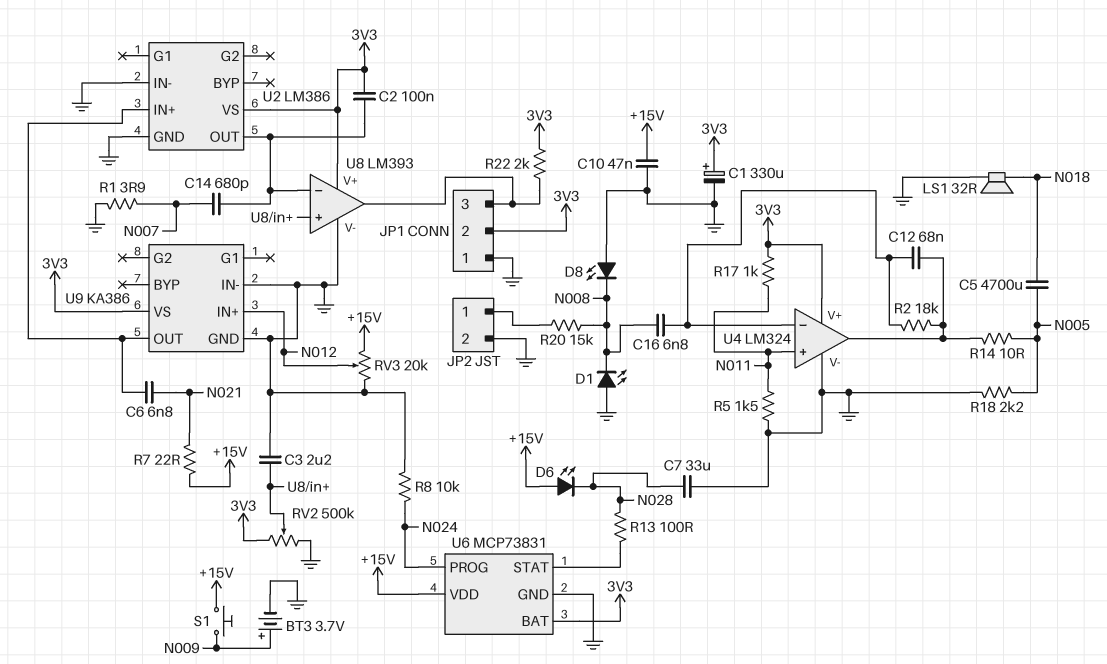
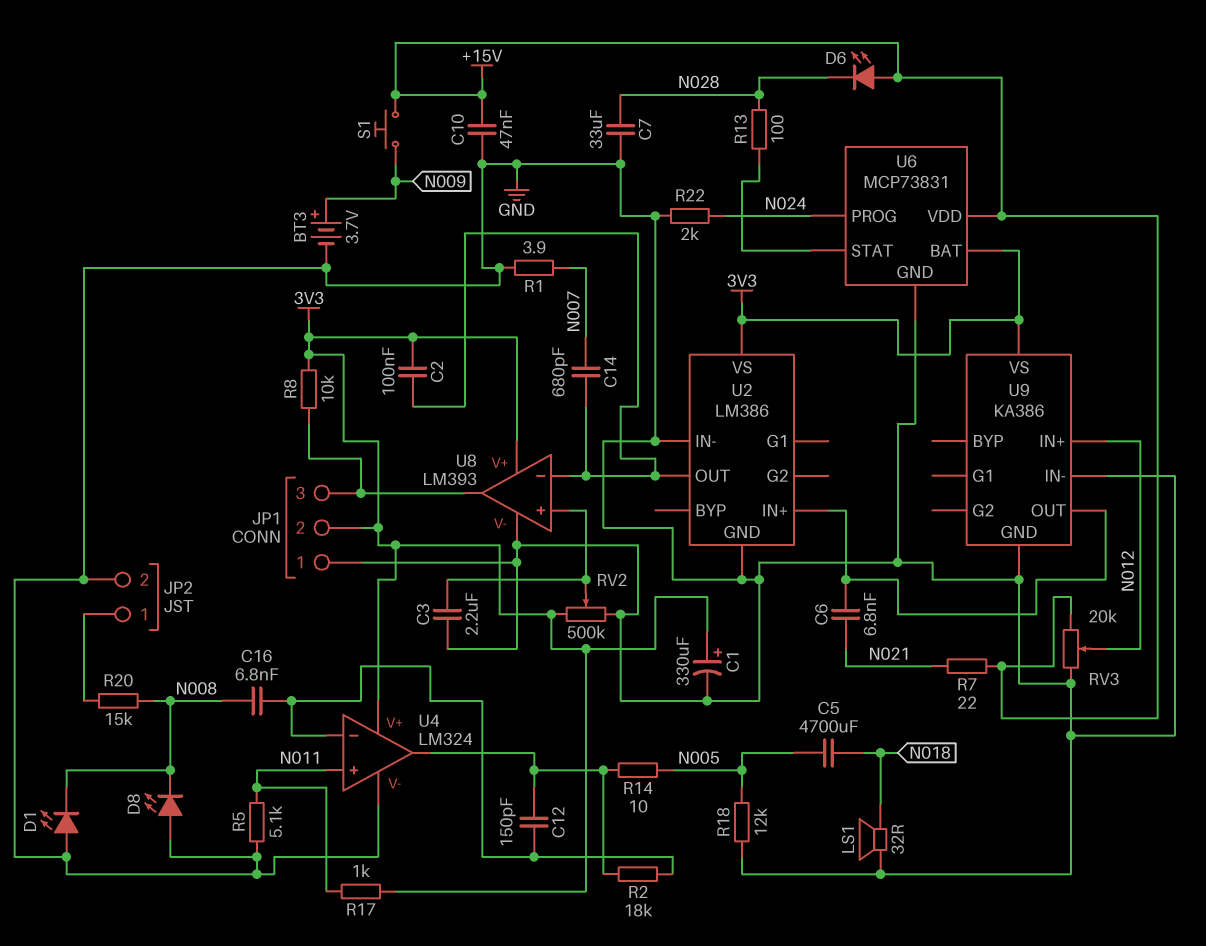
C12: 68nF (U4/in-, U4/out) -> 150pF (U4/in-, U4/out)
R5: 1.5k (GND, N011) -> 5.1k (GND, N011)
R8: 10k (GND, N024) -> 10k (3V3, JP1/3)
R18: 2.2k (GND, N005) -> 12k (GND, N005)
R22: 2k (3V3, JP1/3) -> 2k (GND, N024)

